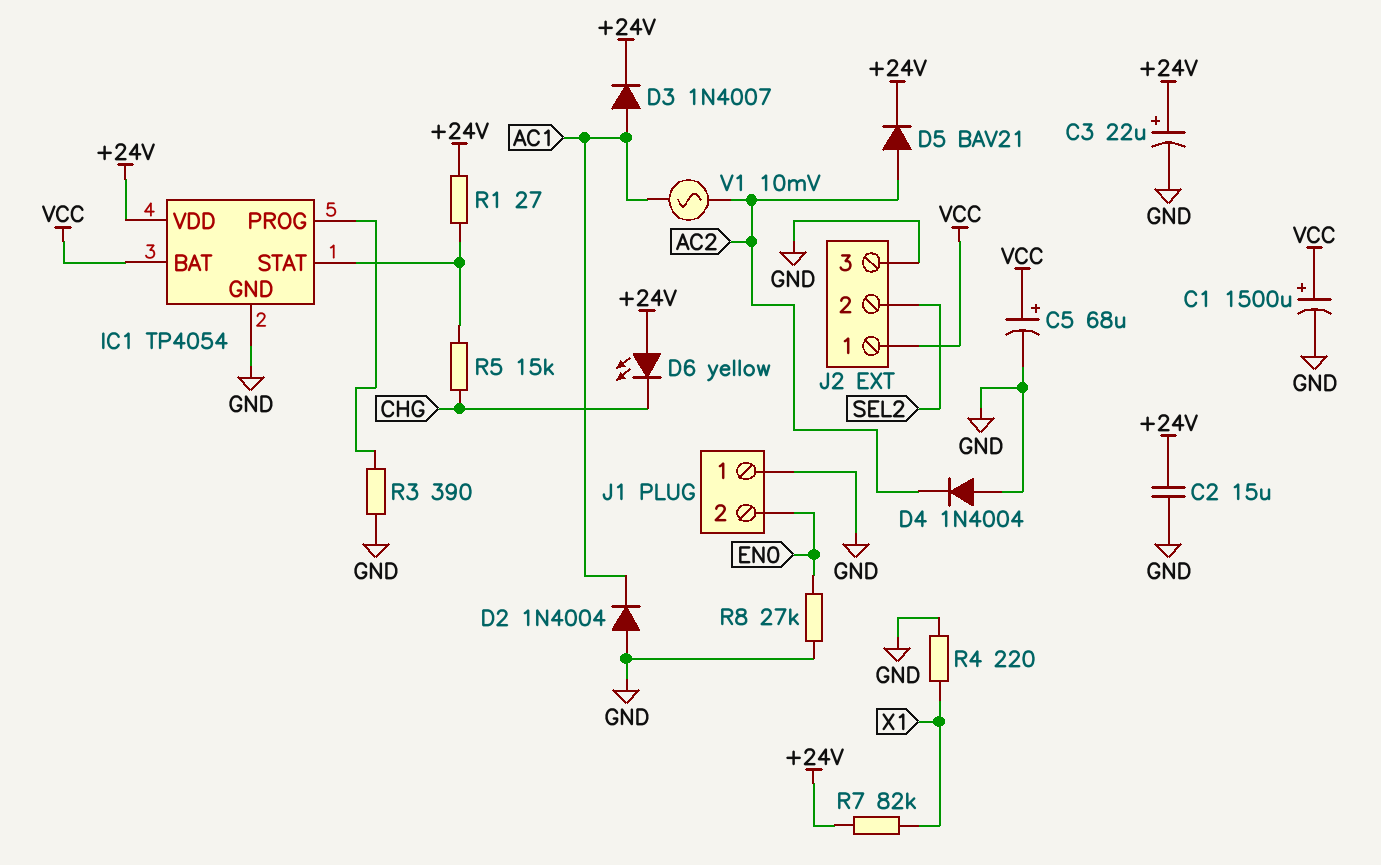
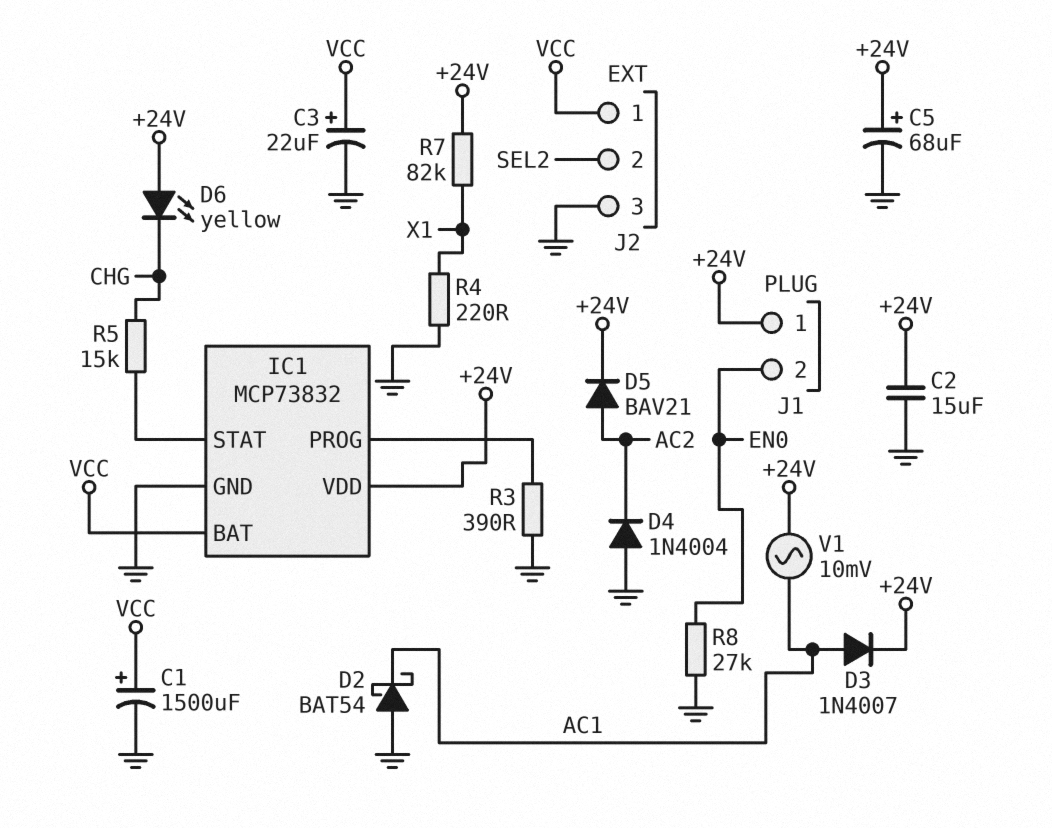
C3: 22uF (plus +24V, minus GND) -> 22uF (plus VCC, minus GND)
C5: 68uF (plus VCC, minus GND) -> 68uF (plus +24V, minus GND)
D2: diode 1N4004 (A GND, K AC1) -> schottky BAT54 (A GND, K AC1)
IC1: TP4054 -> MCP73832
J1 pin 1: GND -> +24V
R1: 27 (+24V, IC1/STAT) -> none
V1: AC 10mV (AC1, AC2) -> AC 10mV (+24V, AC1)

